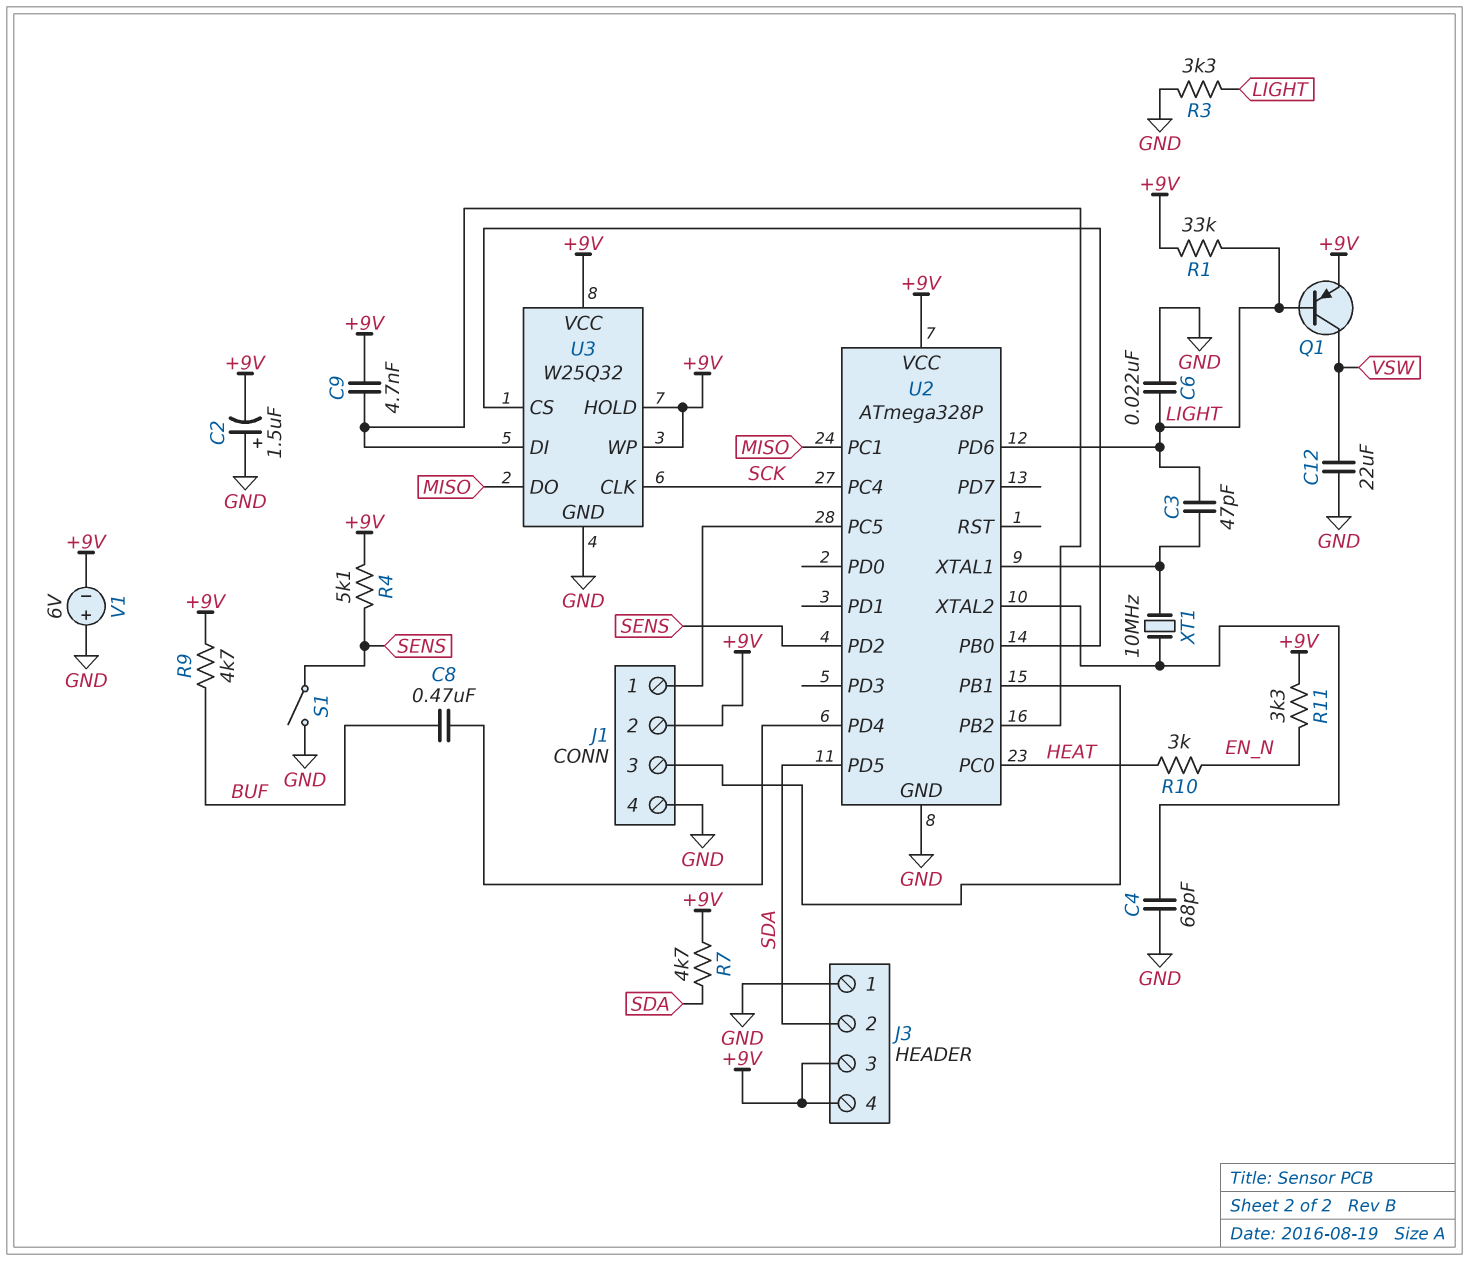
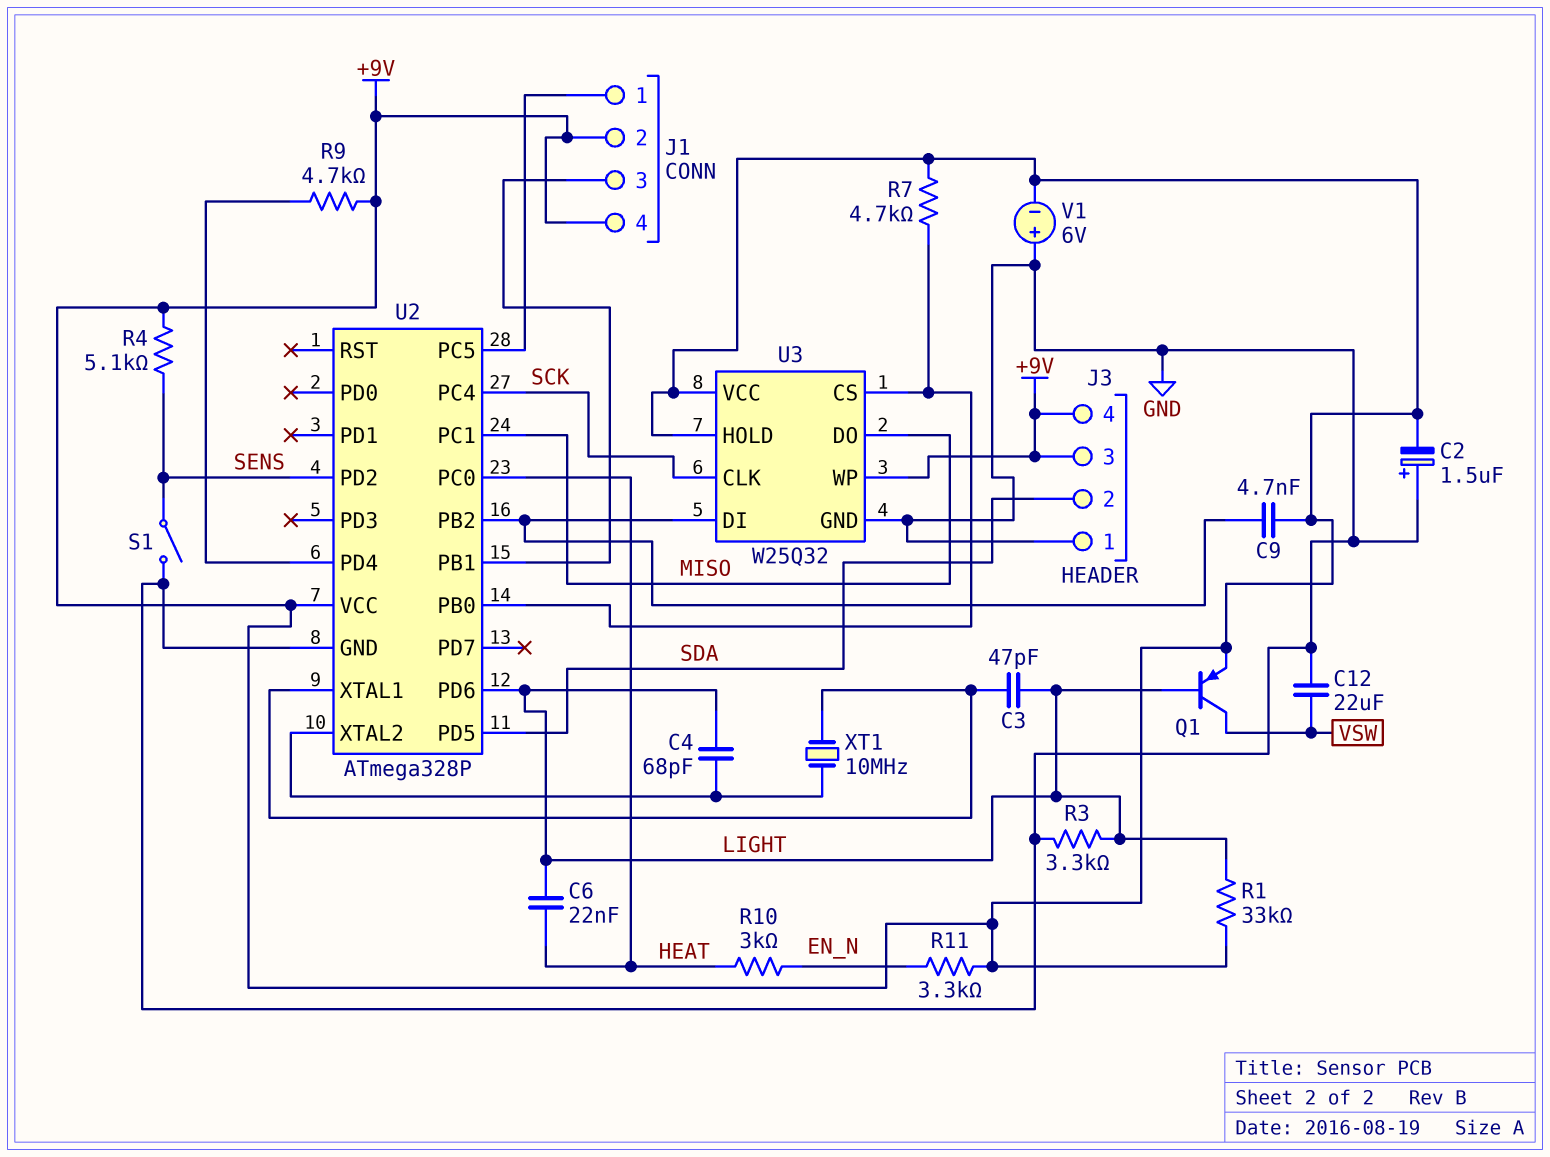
C4: 68pF (GND, U2/XTAL2) -> 68pF (LIGHT, U2/XTAL2)
C6: 22nF (GND, LIGHT) -> 22nF (HEAT, LIGHT)
C8: 470nF (BUF, U2/PD4) -> none
J1 pin 4: GND -> +9V
R7: 4.7k (+9V, SDA) -> 4.7k (+9V, U2/PB0)
R9: 4.7k (+9V, BUF) -> 4.7k (+9V, U2/PD4)

